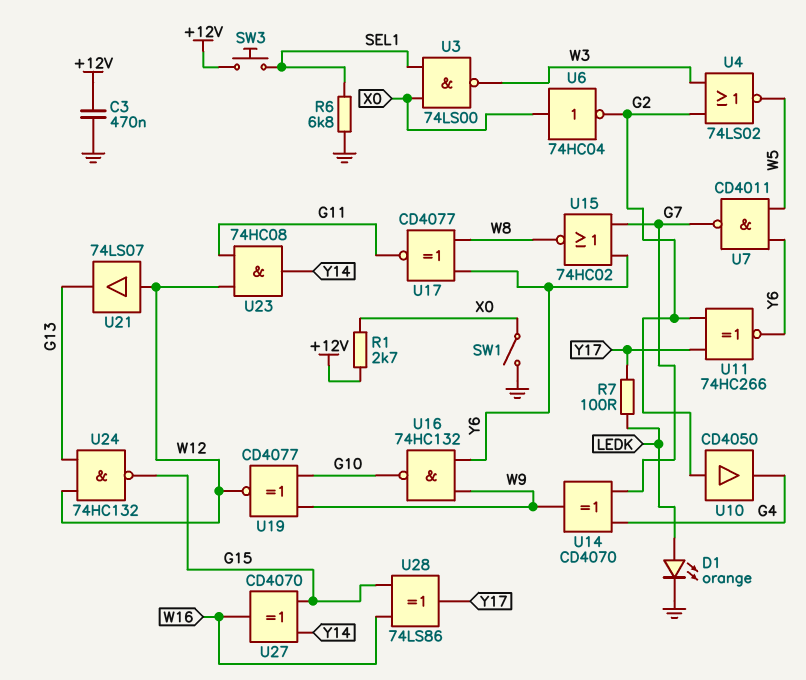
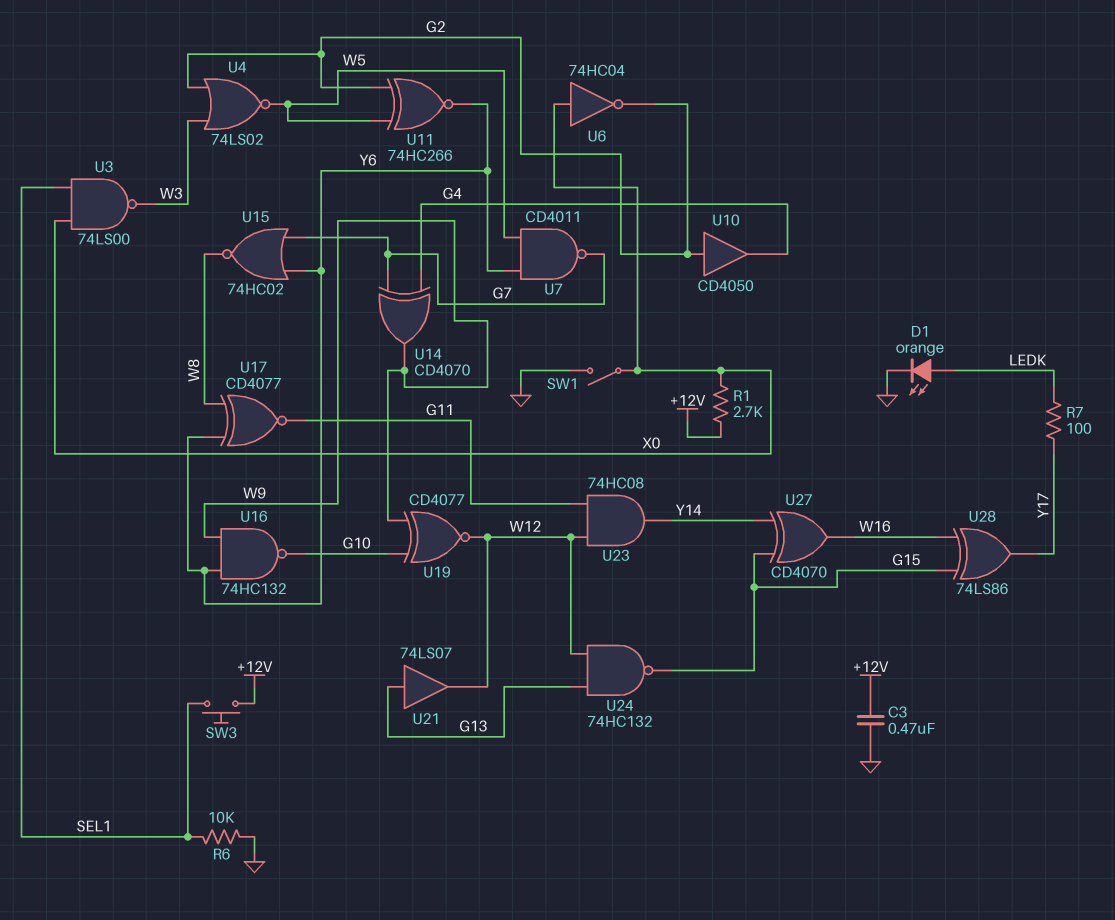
R6: 6.8k (GND, SEL1) -> 10k (GND, SEL1)
U11: XNOR 74HC266 (in G2, in Y17, out Y6) -> XNOR 74HC266 (in G2, in W5, out Y6)
U21: buffer 74LS07 (in W12, out G13) -> buffer 74LS07 (in G13, out W12)

